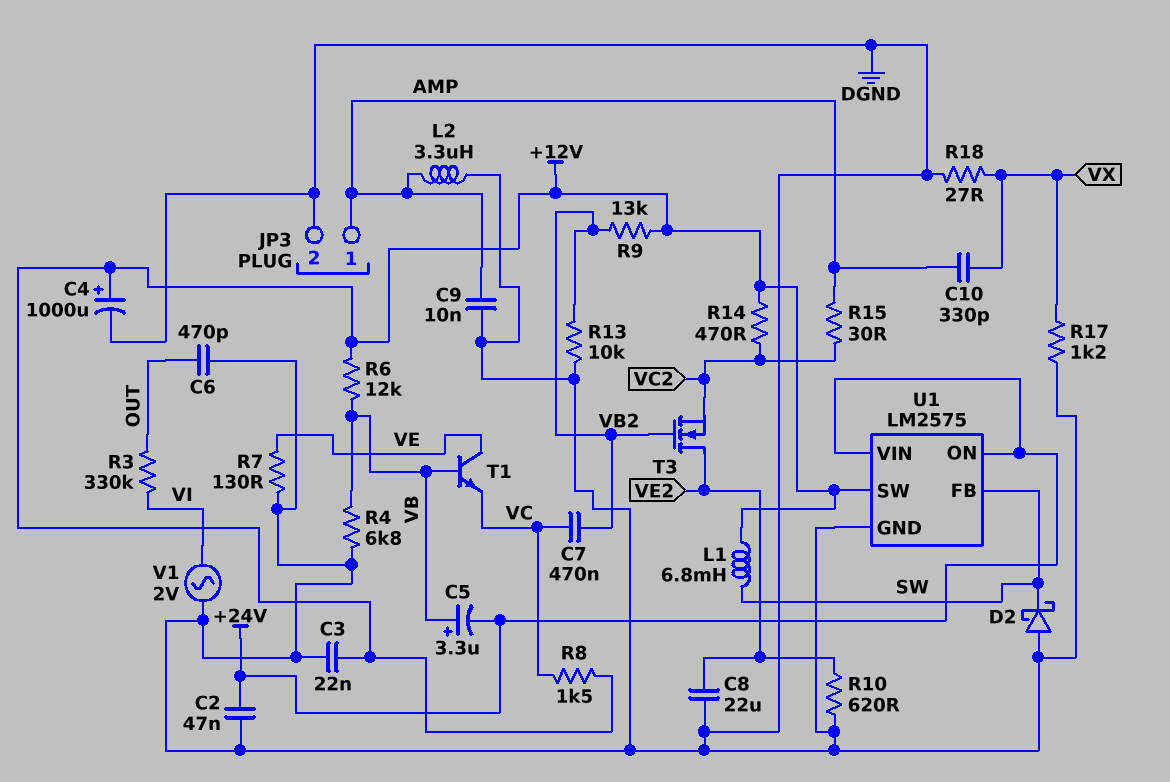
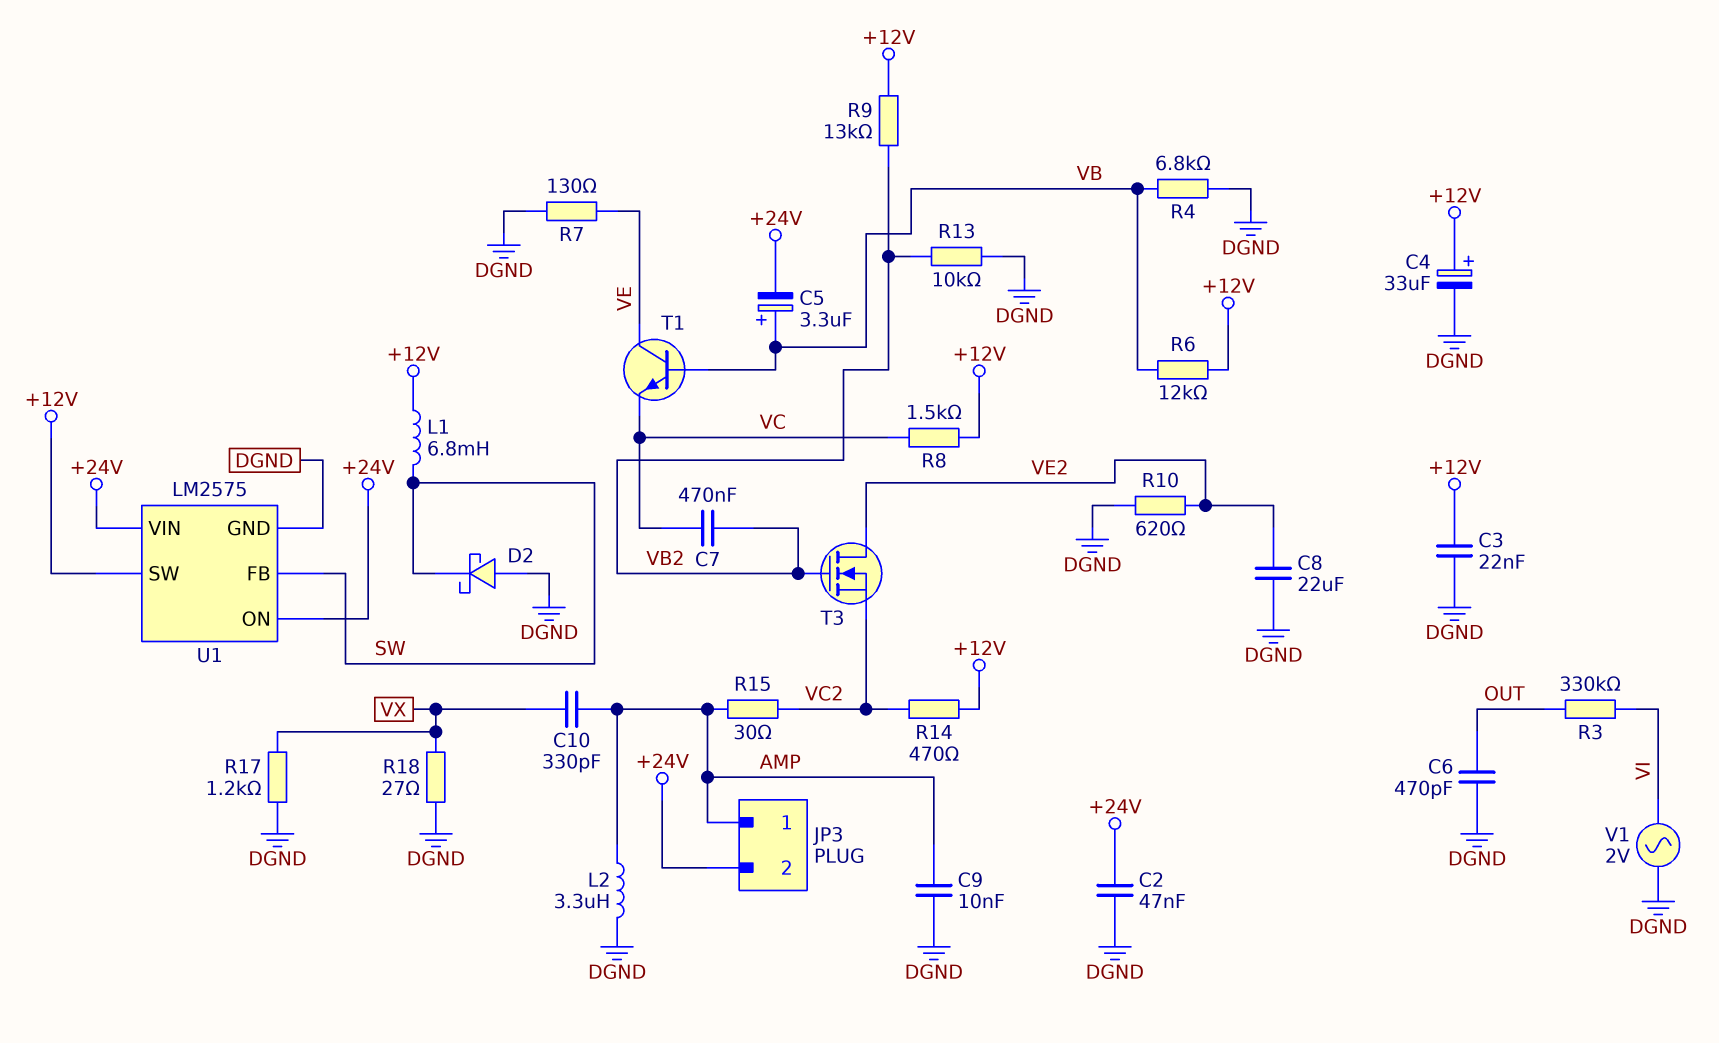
C4: 1000uF (plus +12V, minus DGND) -> 33uF (plus +12V, minus DGND)
JP3 pin 2: DGND -> +24V

